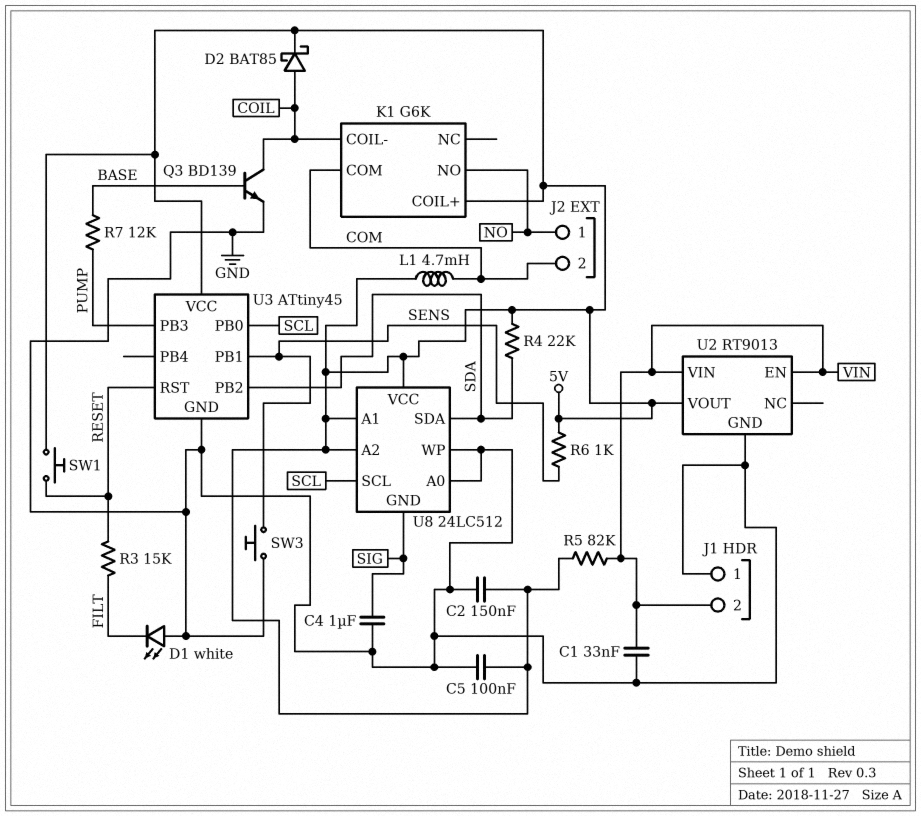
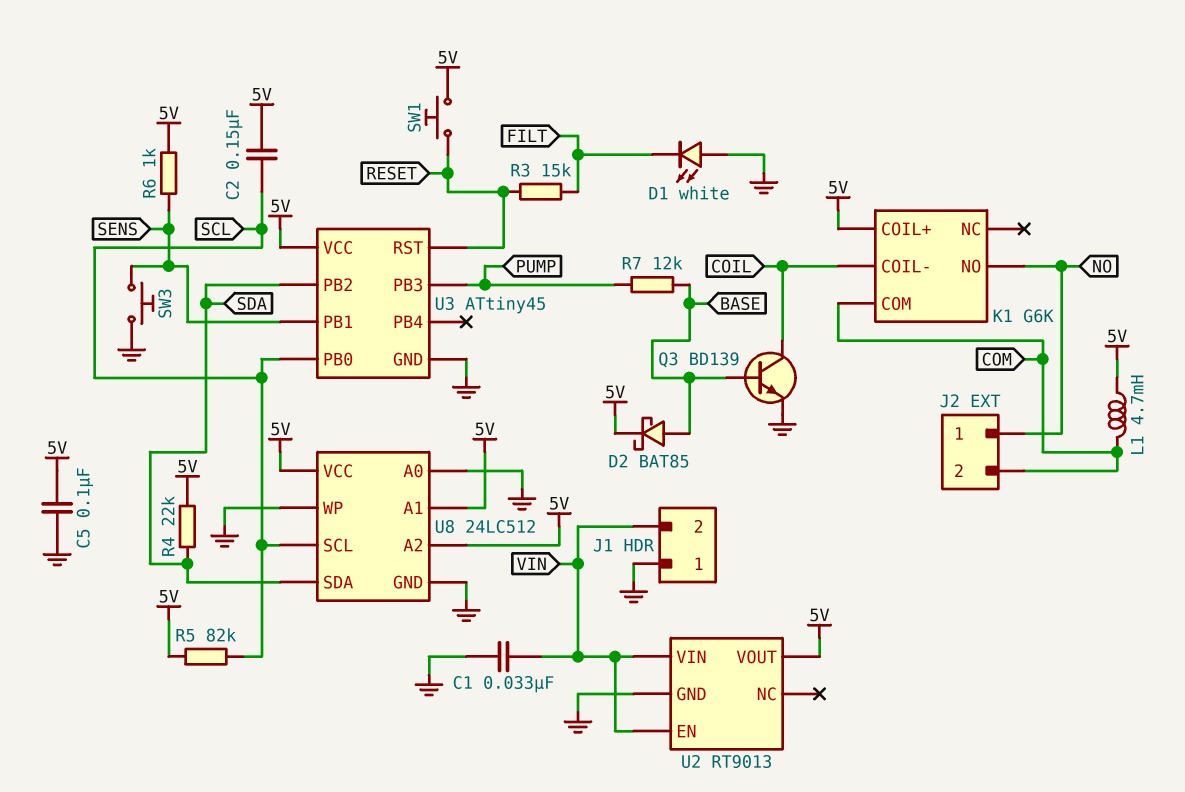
C2: 150nF (5V, GND) -> 150nF (5V, SCL)
C4: 1uF (GND, SIG) -> none
D2: schottky BAT85 (A COIL, K 5V) -> schottky BAT85 (A BASE, K 5V)
R5: 82k (5V, VIN) -> 82k (5V, SCL)
U8 pin GND: SIG -> GND

